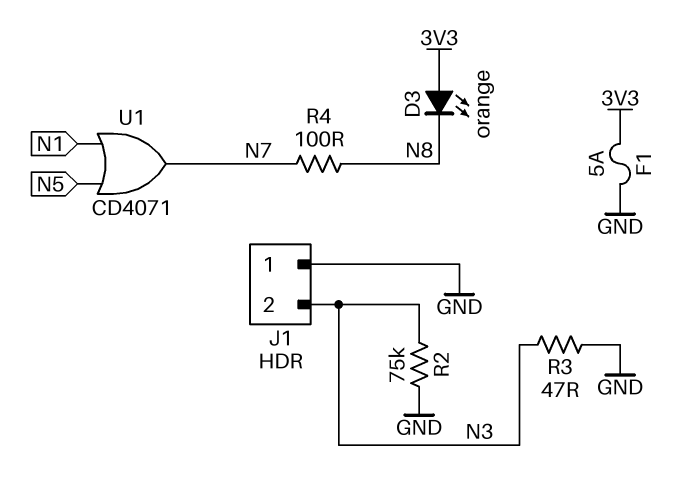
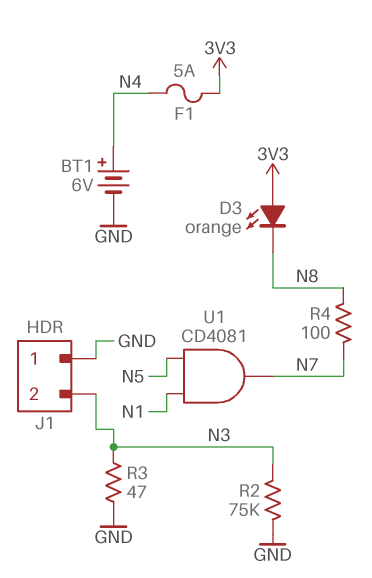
BT1: none -> 6V (plus N4, minus GND)
F1: 5A (3V3, GND) -> 5A (3V3, N4)
U1: OR CD4071 (in N1, in N5, out N7) -> AND CD4081 (in N1, in N5, out N7)

